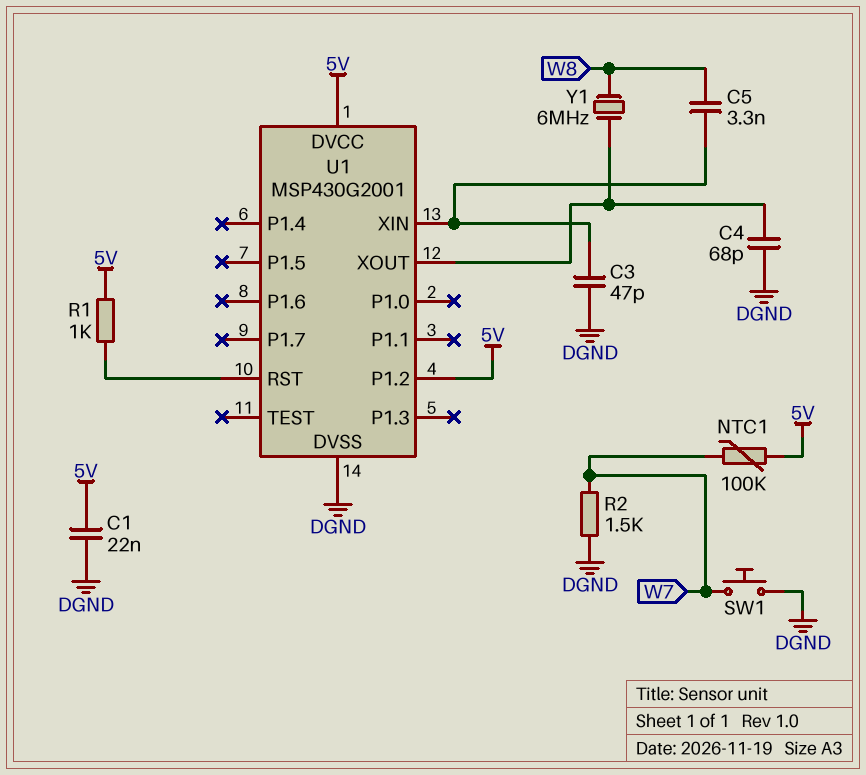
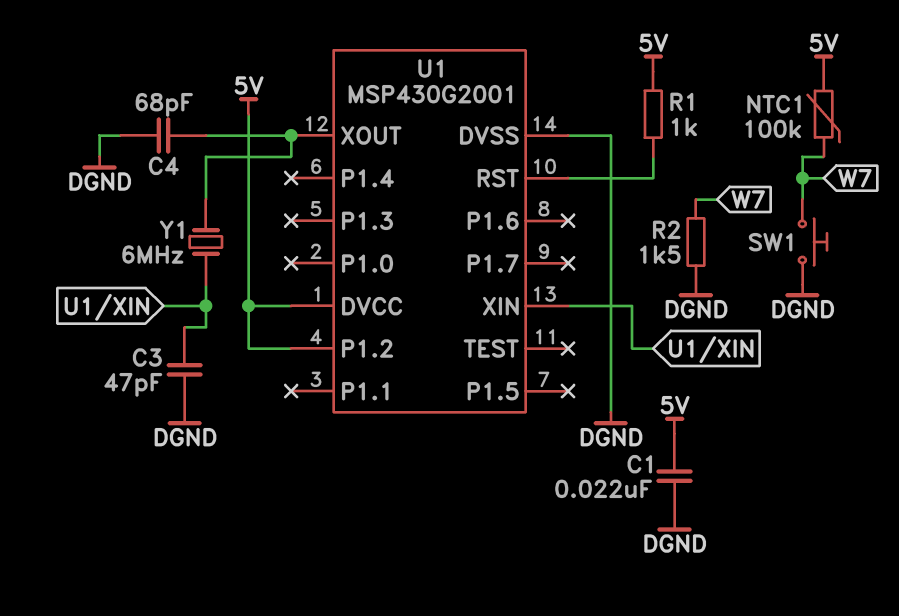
C5: 3.3nF (U1/XIN, W8) -> none
Y1: 6MHz (U1/XOUT, W8) -> 6MHz (U1/XIN, U1/XOUT)

